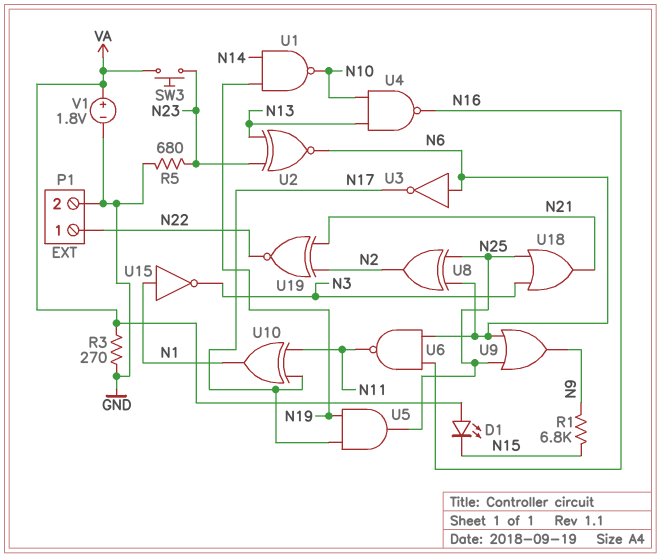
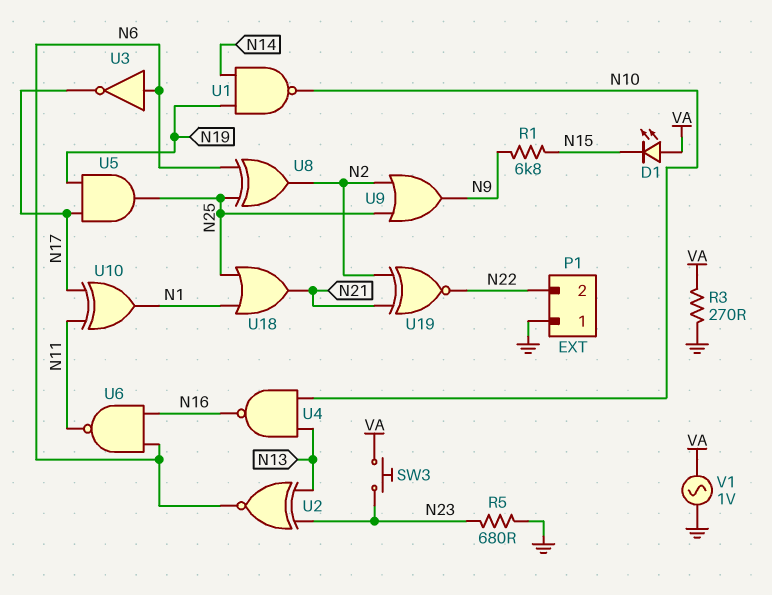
P1 pin 1: N22 -> GND
P1 pin 2: GND -> N22
U9: OR (in N6, in N25, out N9) -> OR (in N2, in N25, out N9)
U15: NOT (in N1, out N3) -> none
U18: OR (in N3, in N25, out N21) -> OR (in N1, in N25, out N21)
V1: 1.8V (plus VA, minus GND) -> AC 1V (GND, VA)

